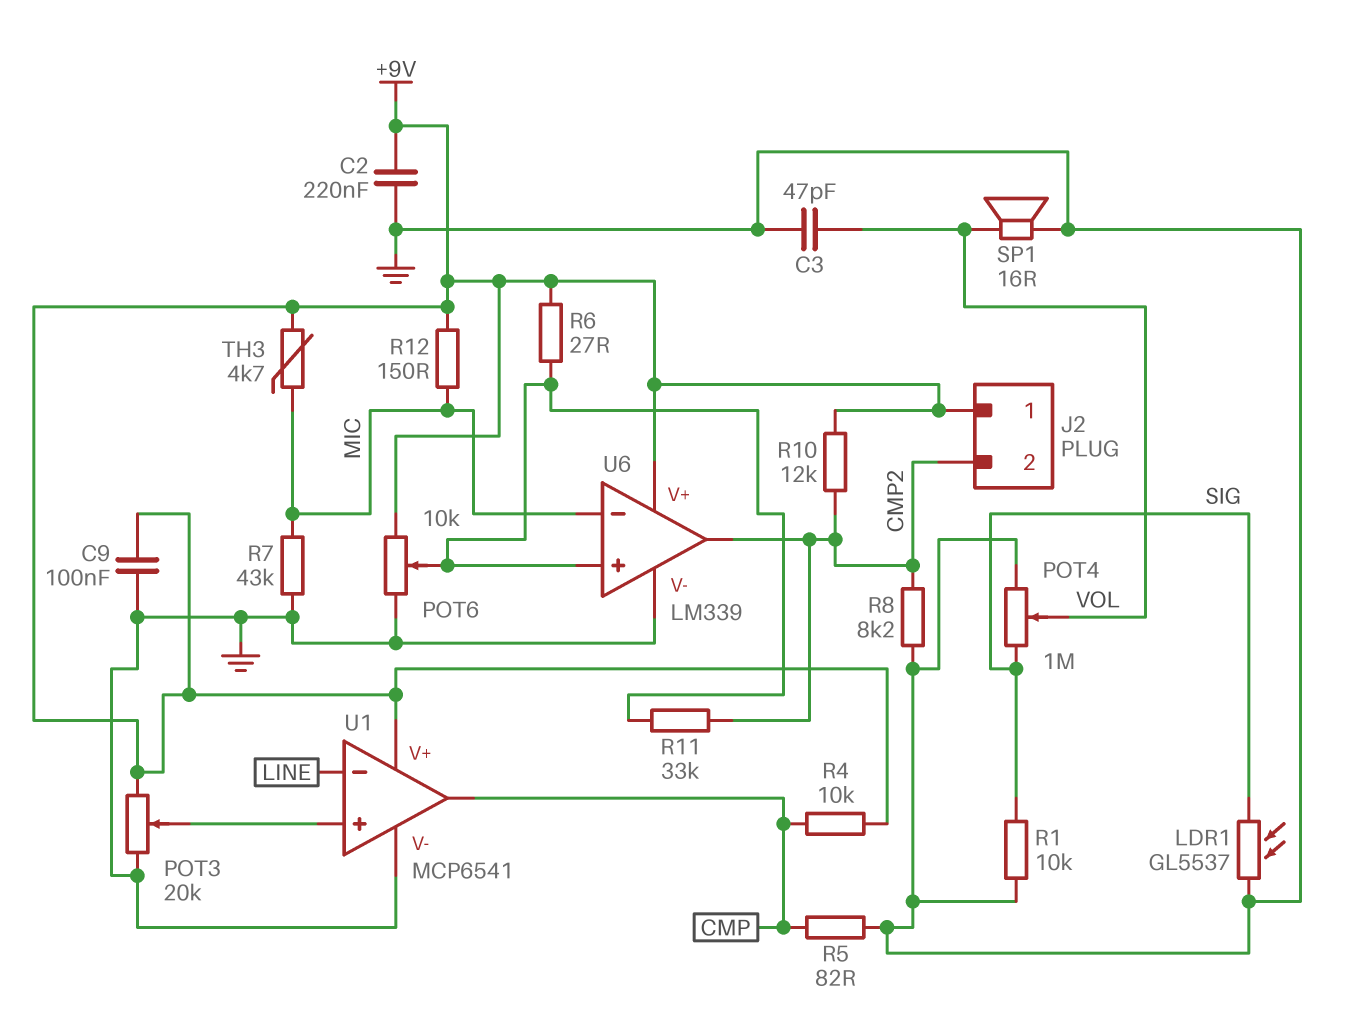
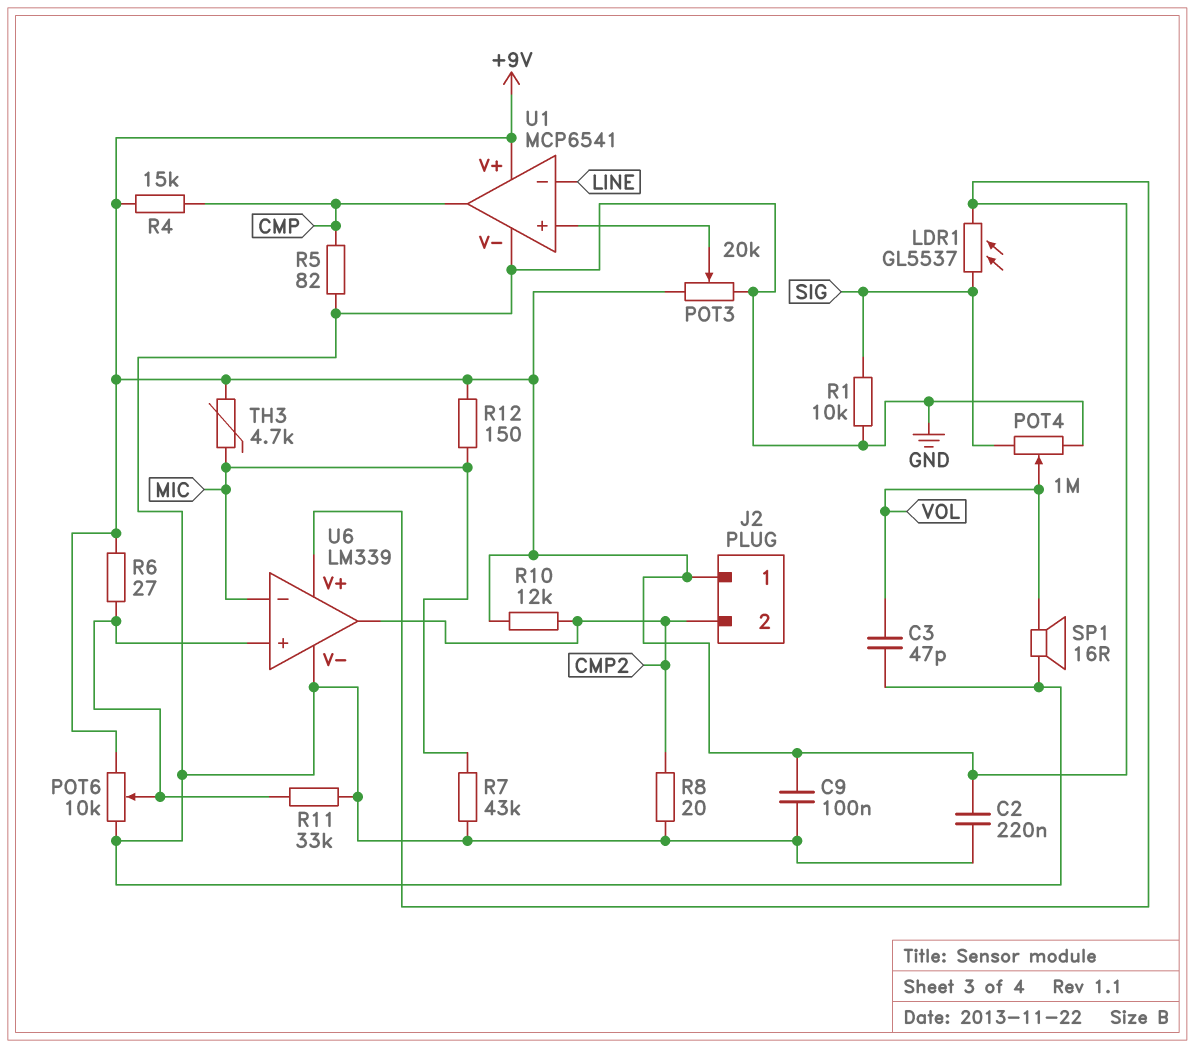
LDR1: GL5537 (GND, SIG) -> GL5537 (+9V, SIG)
R4: 10k (+9V, CMP) -> 15k (+9V, CMP)
R8: 8.2k (CMP2, GND) -> 20 (CMP2, GND)
R11: 33k (CMP2, U6/in+) -> 33k (GND, U6/in+)

